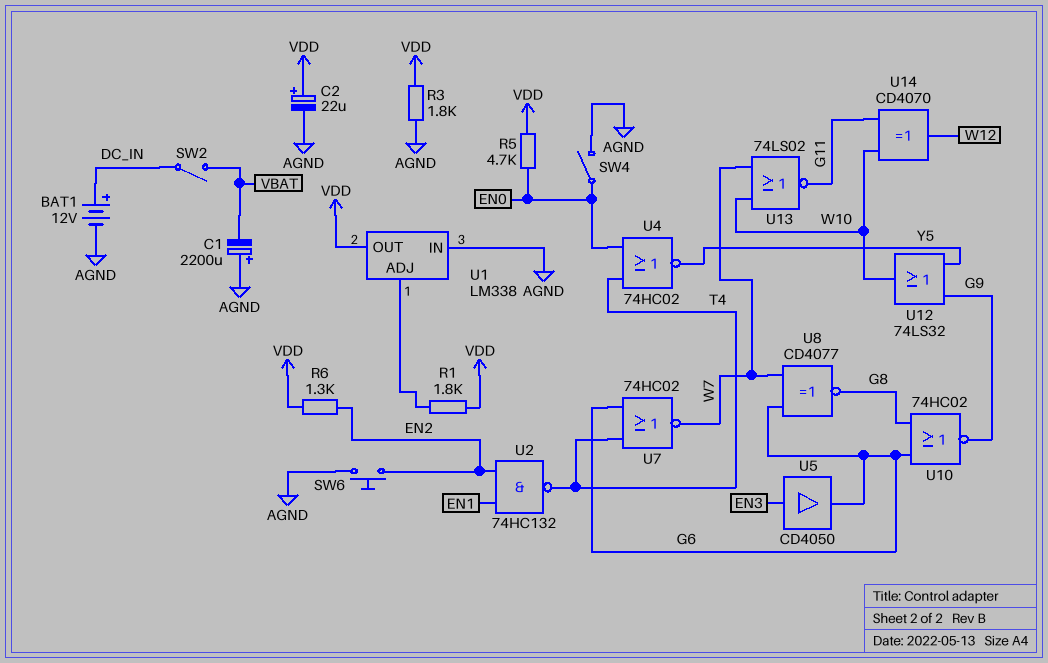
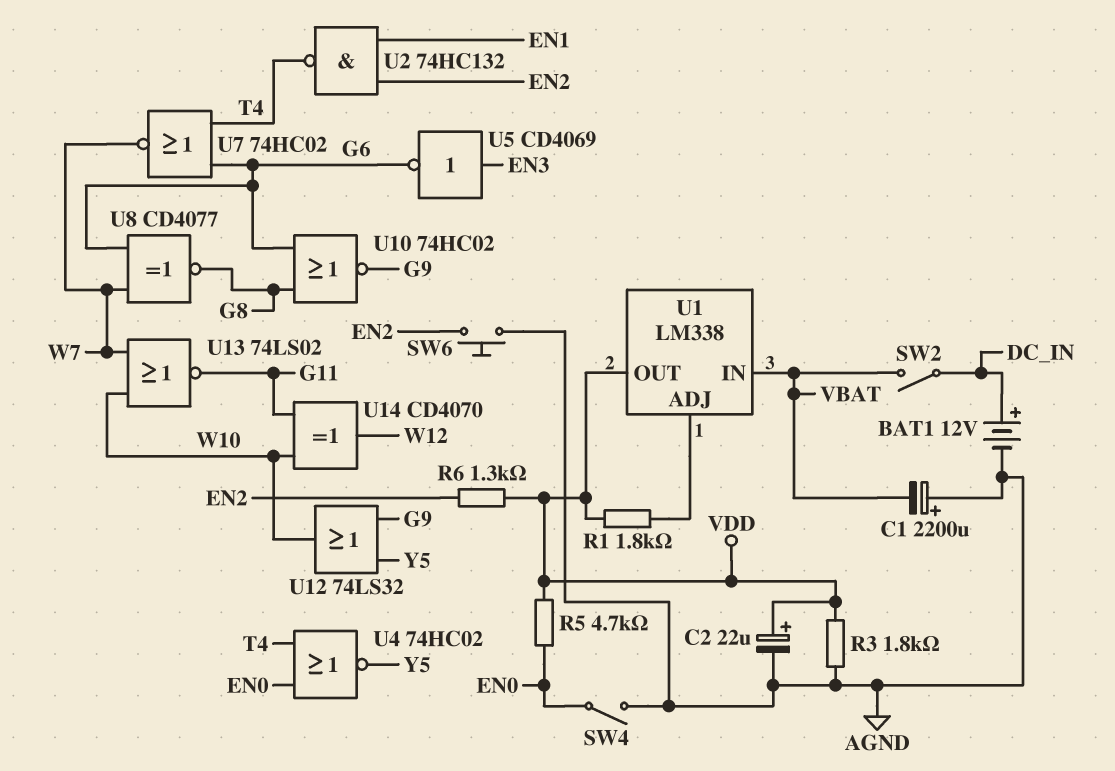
U1 pin IN: AGND -> VBAT
U5: buffer CD4050 (in EN3, out G6) -> NOT CD4069 (in EN3, out G6)

